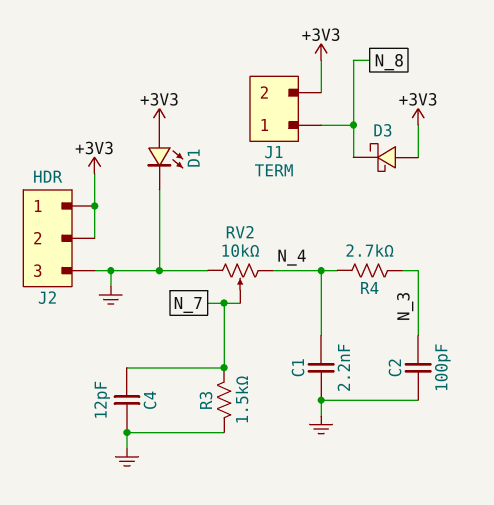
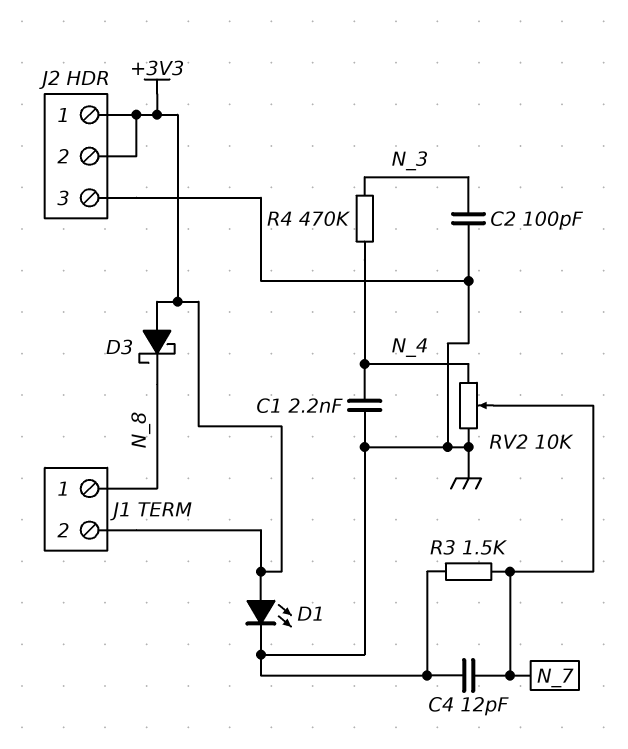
R4: 2.7k (N_3, N_4) -> 470k (N_3, N_4)

